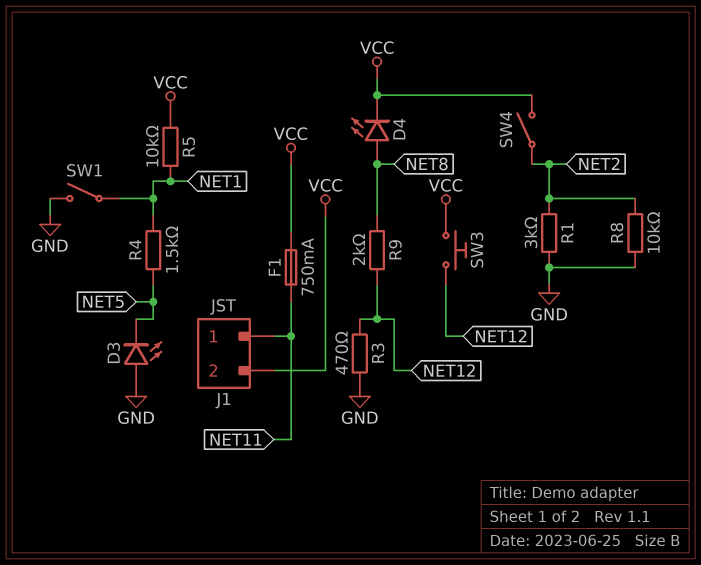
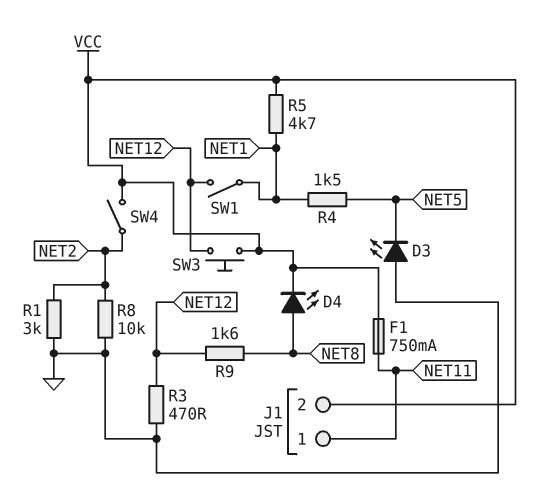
R5: 10k (NET1, VCC) -> 4.7k (NET1, VCC)
R9: 2k (NET8, NET12) -> 1.6k (NET8, NET12)
SW1: switch (GND, NET1) -> switch (NET1, NET12)

